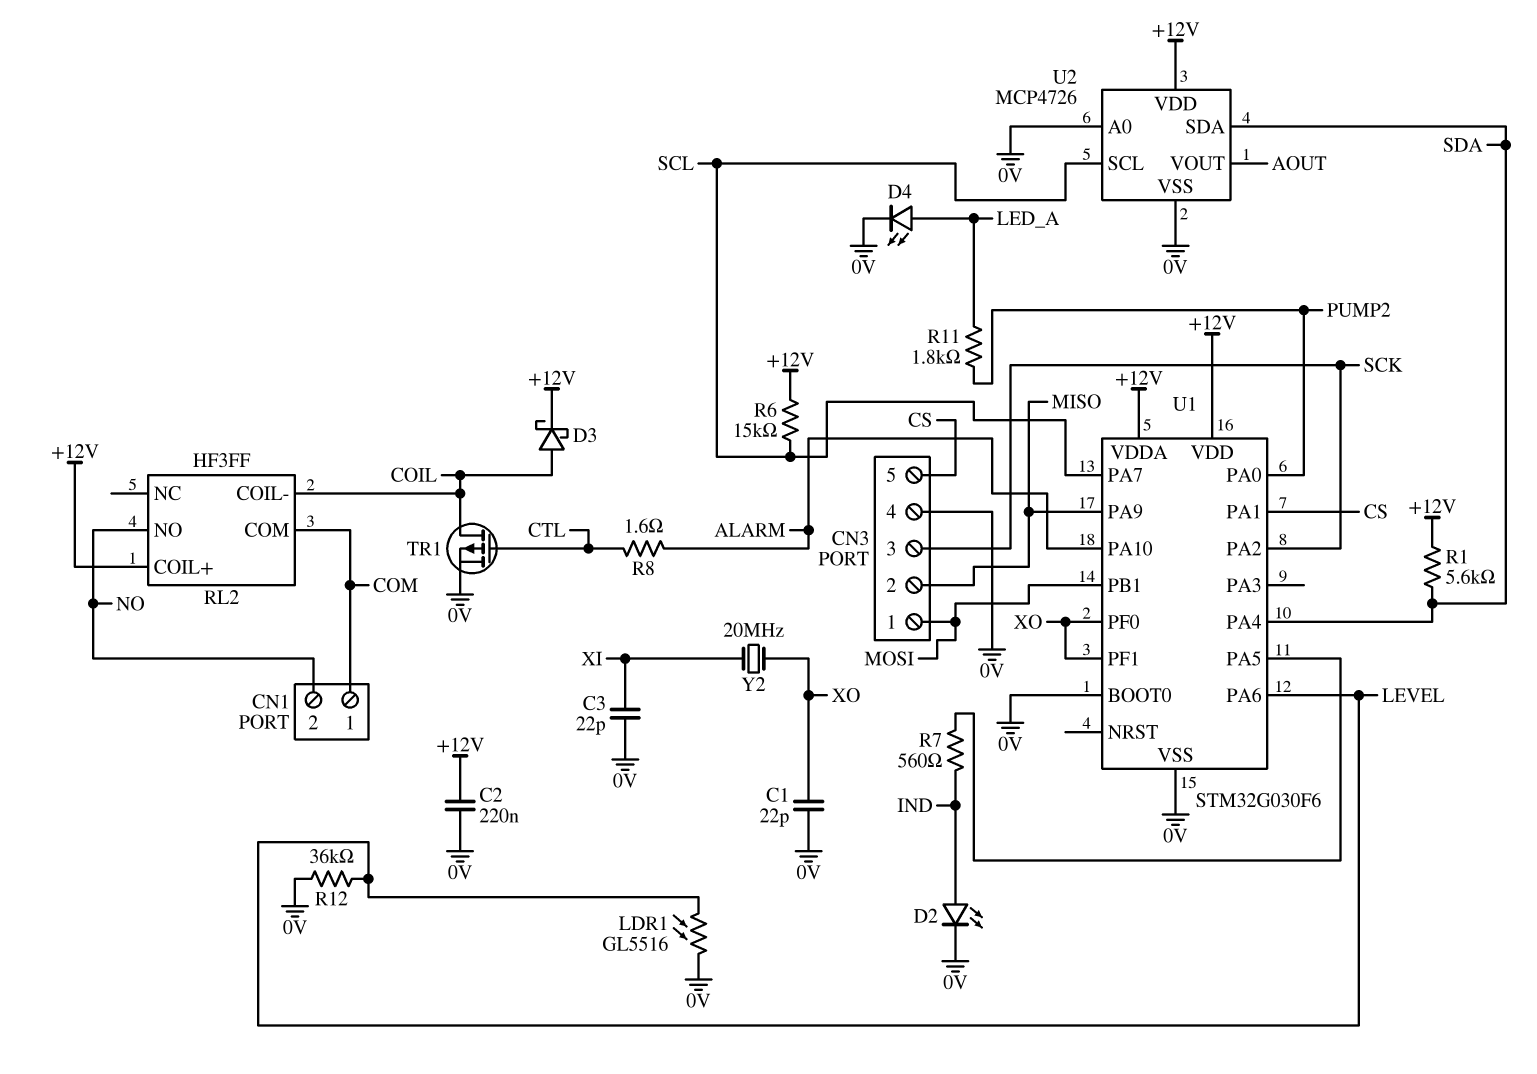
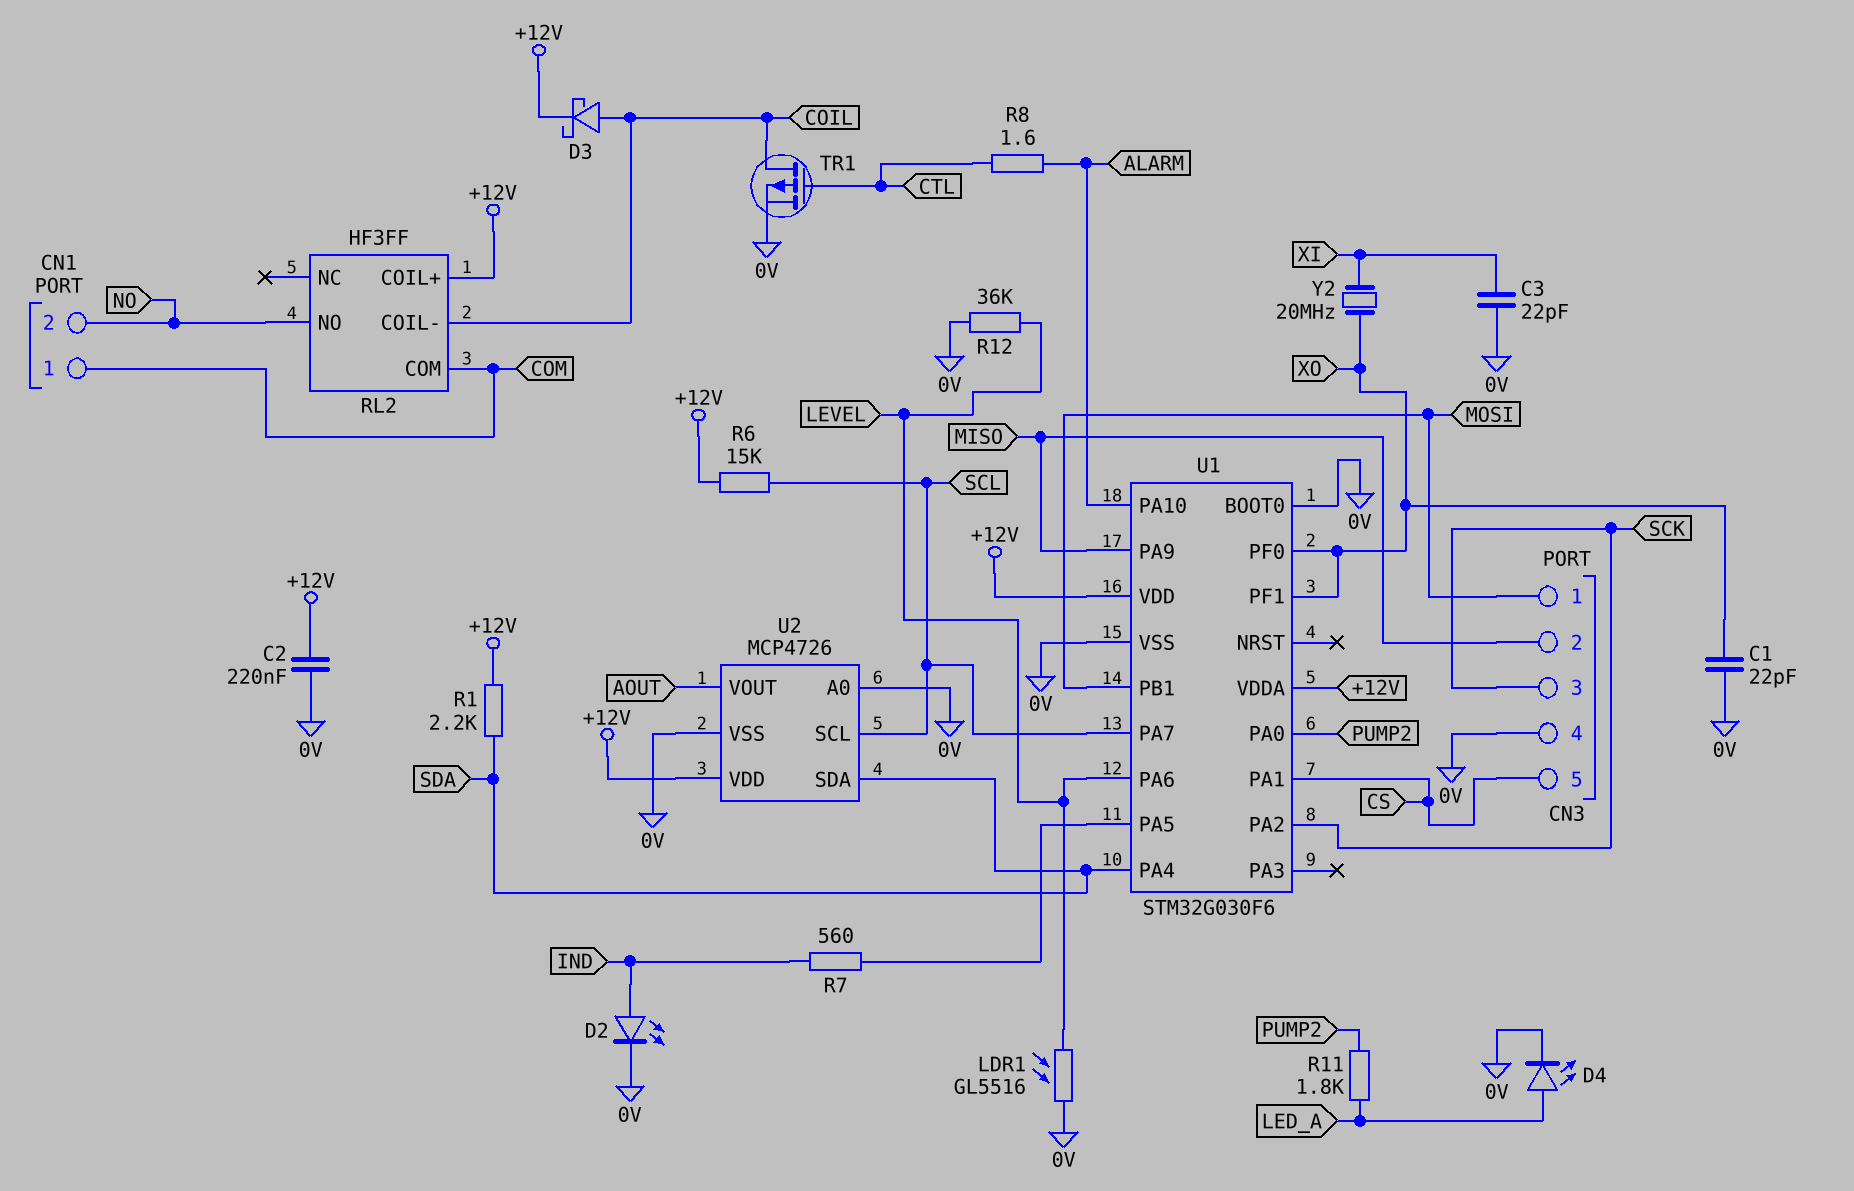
R1: 5.6k (+12V, SDA) -> 2.2k (+12V, SDA)

